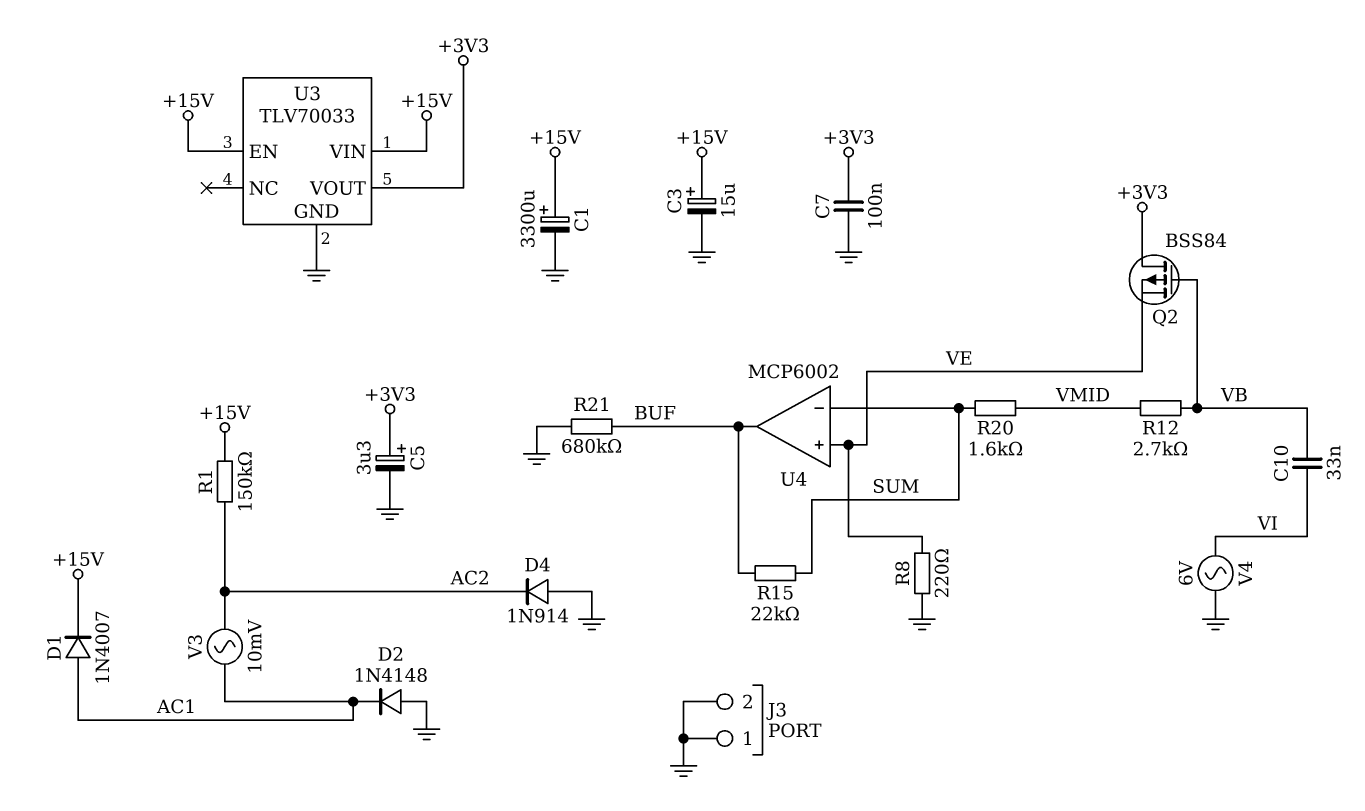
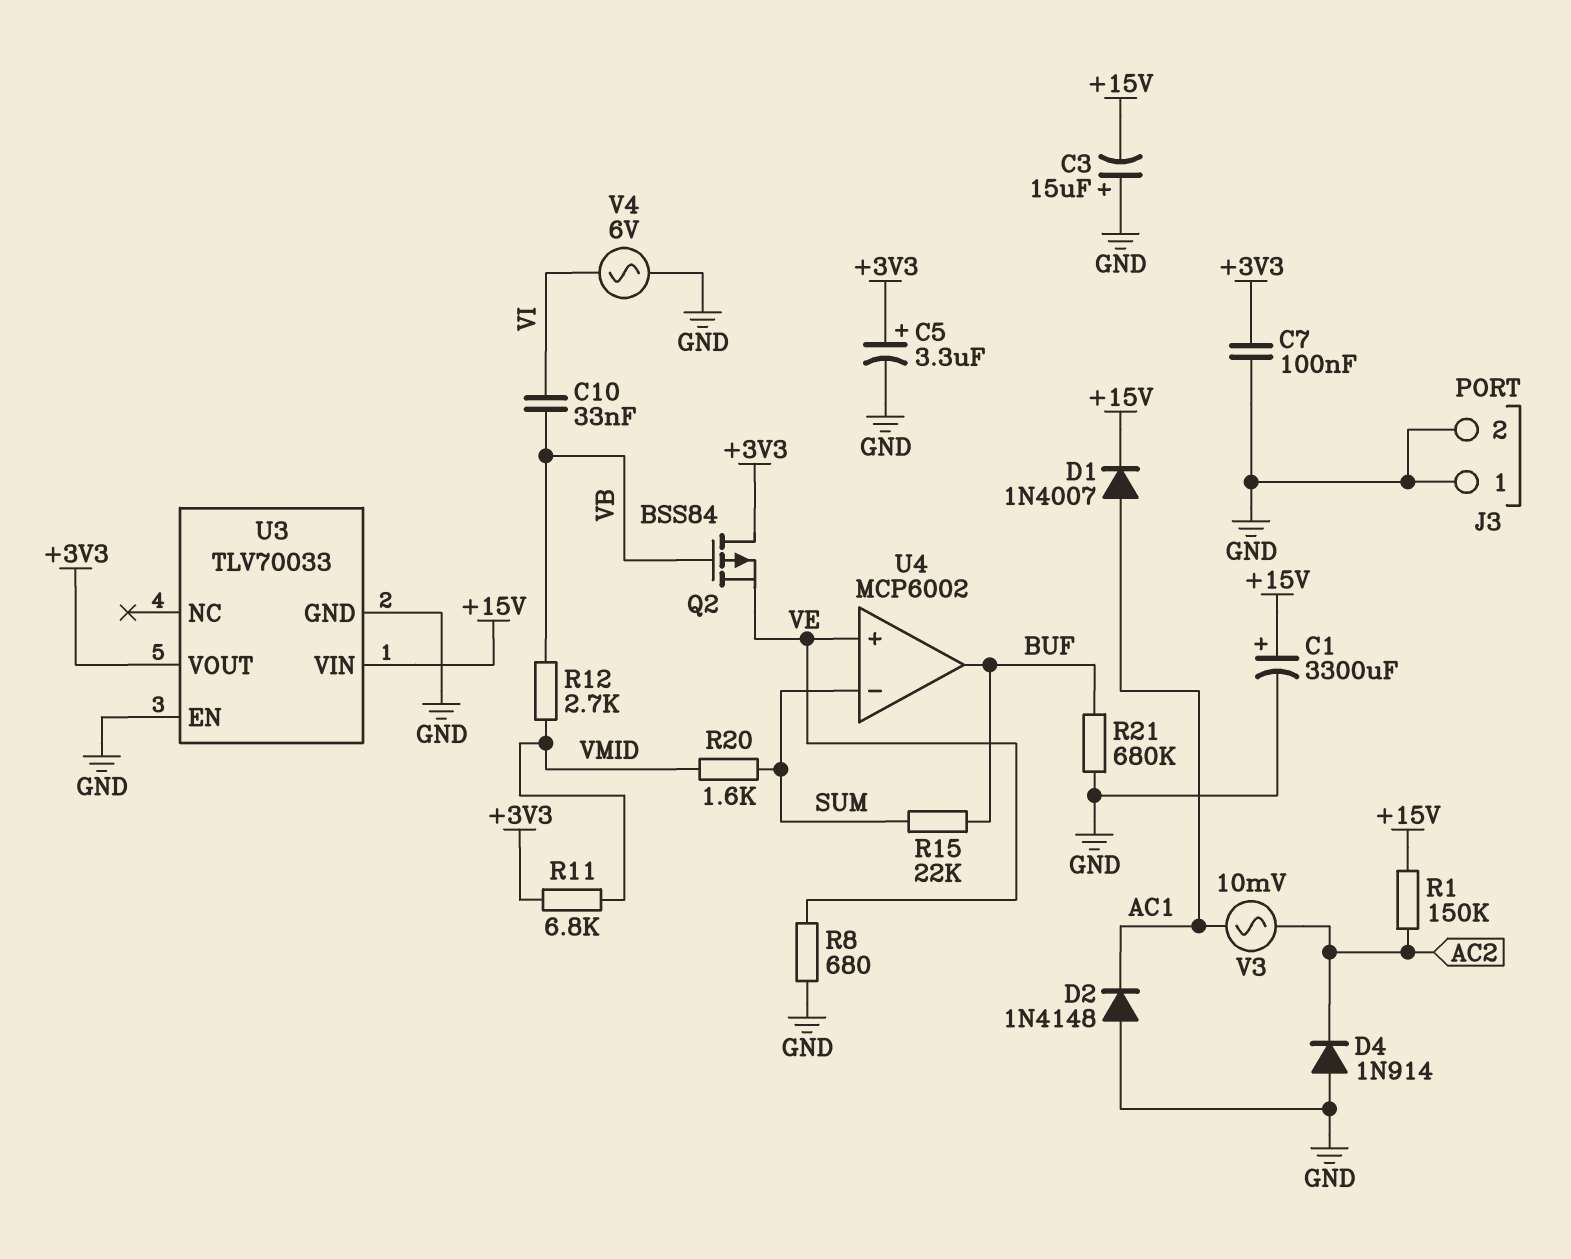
C3: 15uF (plus +15V, minus GND) -> 15uF (plus GND, minus +15V)
R8: 220 (GND, VE) -> 680 (GND, VE)
R11: none -> 6.8k (+3V3, VMID)
U3 pin EN: +15V -> GND

